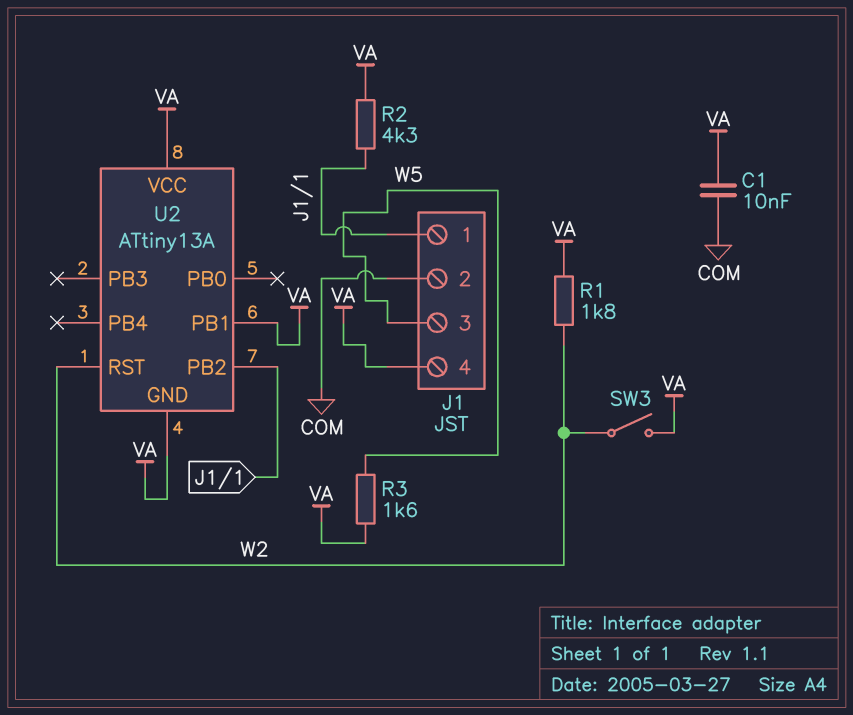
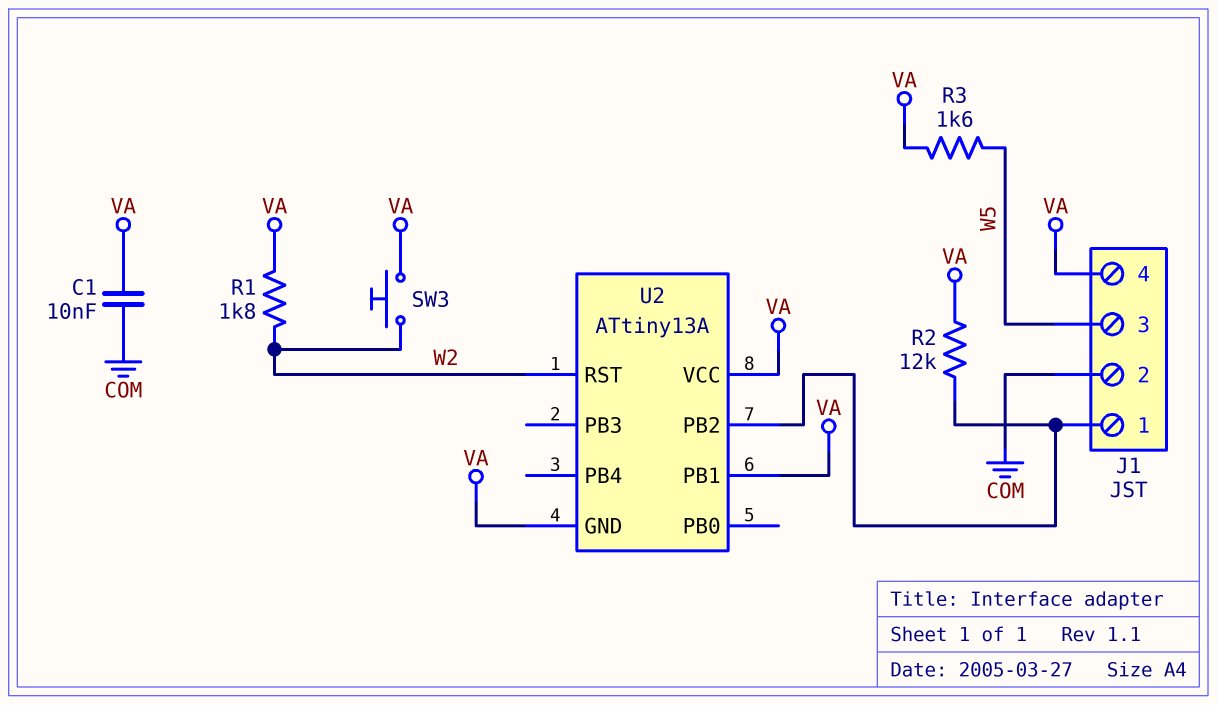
R2: 4.3k (J1/1, VA) -> 12k (J1/1, VA)
SW3: switch (VA, W2) -> button (VA, W2)

